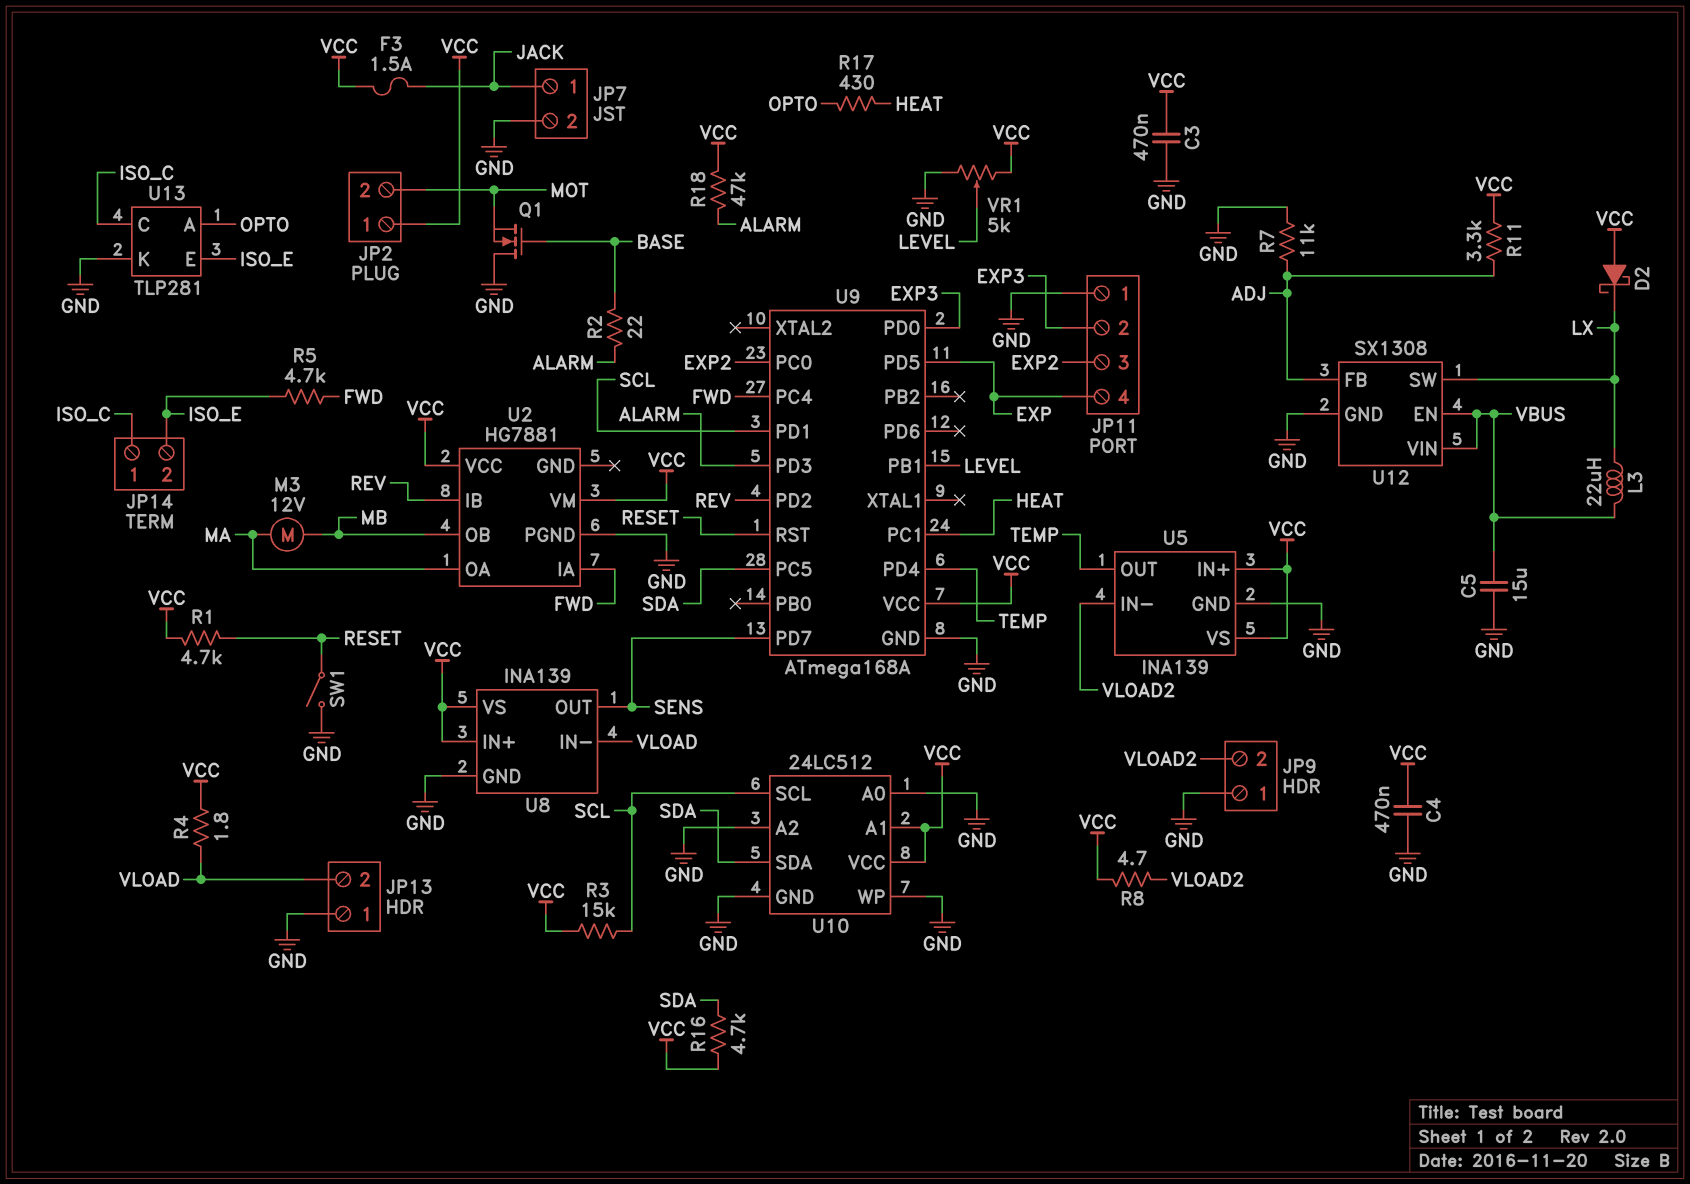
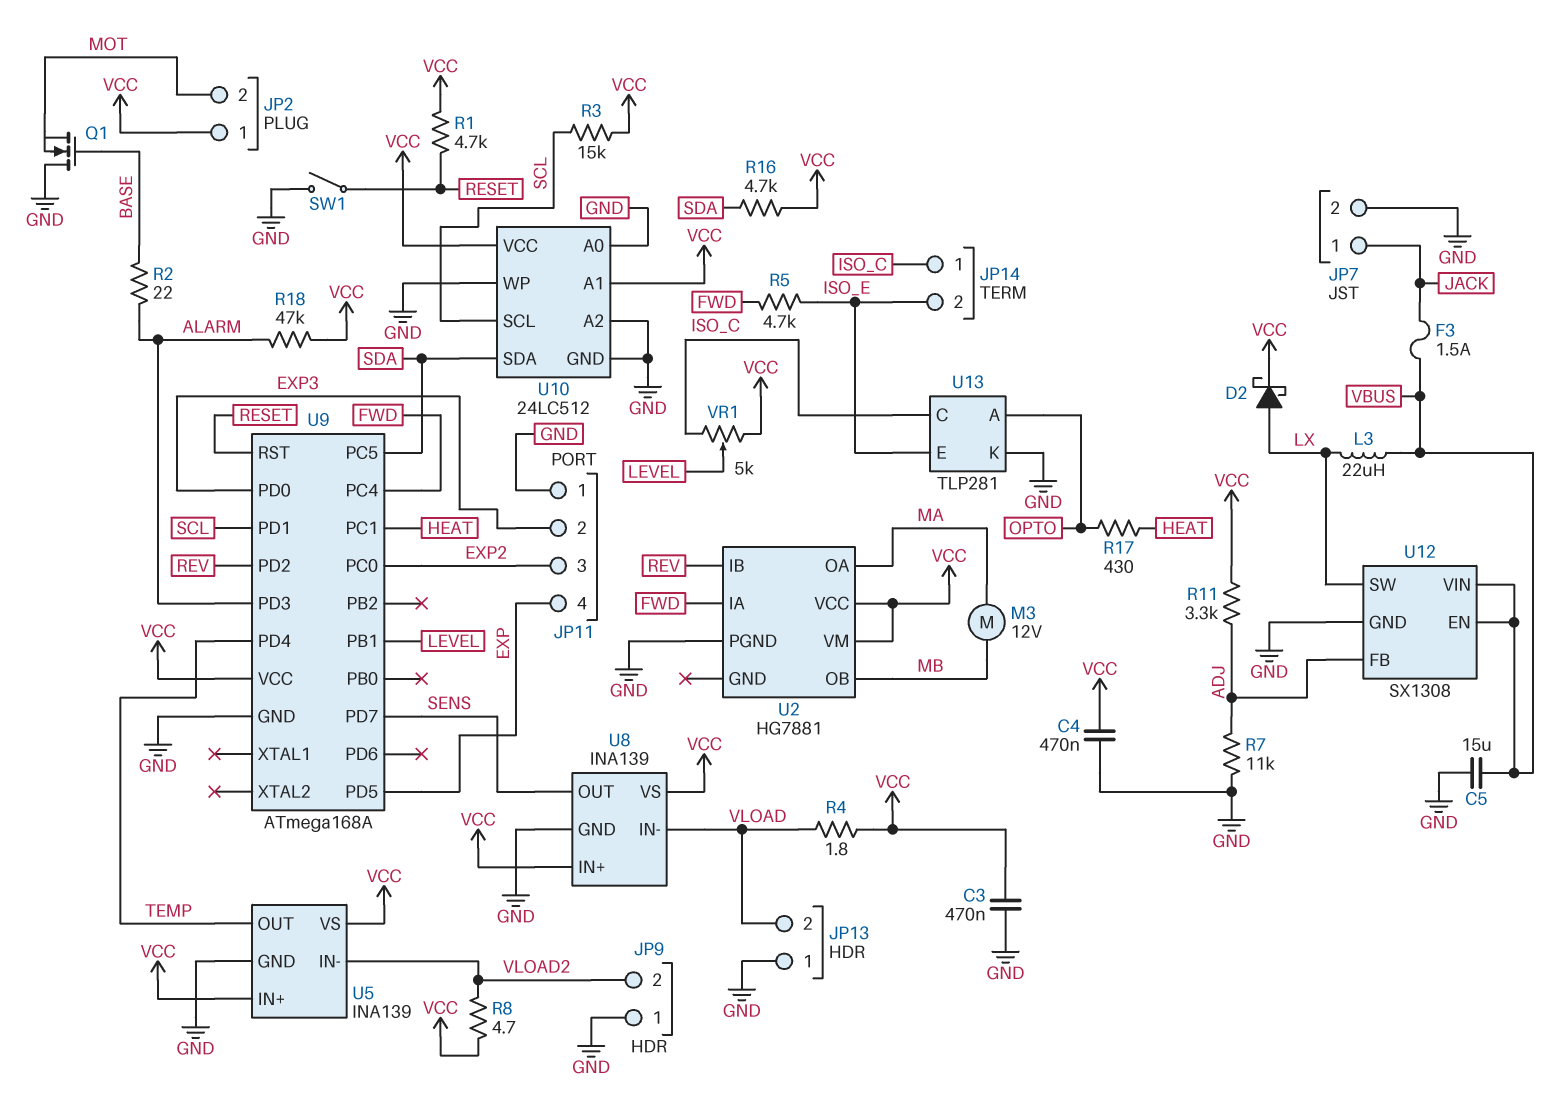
D2: schottky (A VCC, K LX) -> schottky (A LX, K VCC)
F3: 1.5A (JACK, VCC) -> 1.5A (JACK, VBUS)
VR1: 5k (GND, VCC, wiper LEVEL) -> 5k (ISO_C, VCC, wiper LEVEL)

